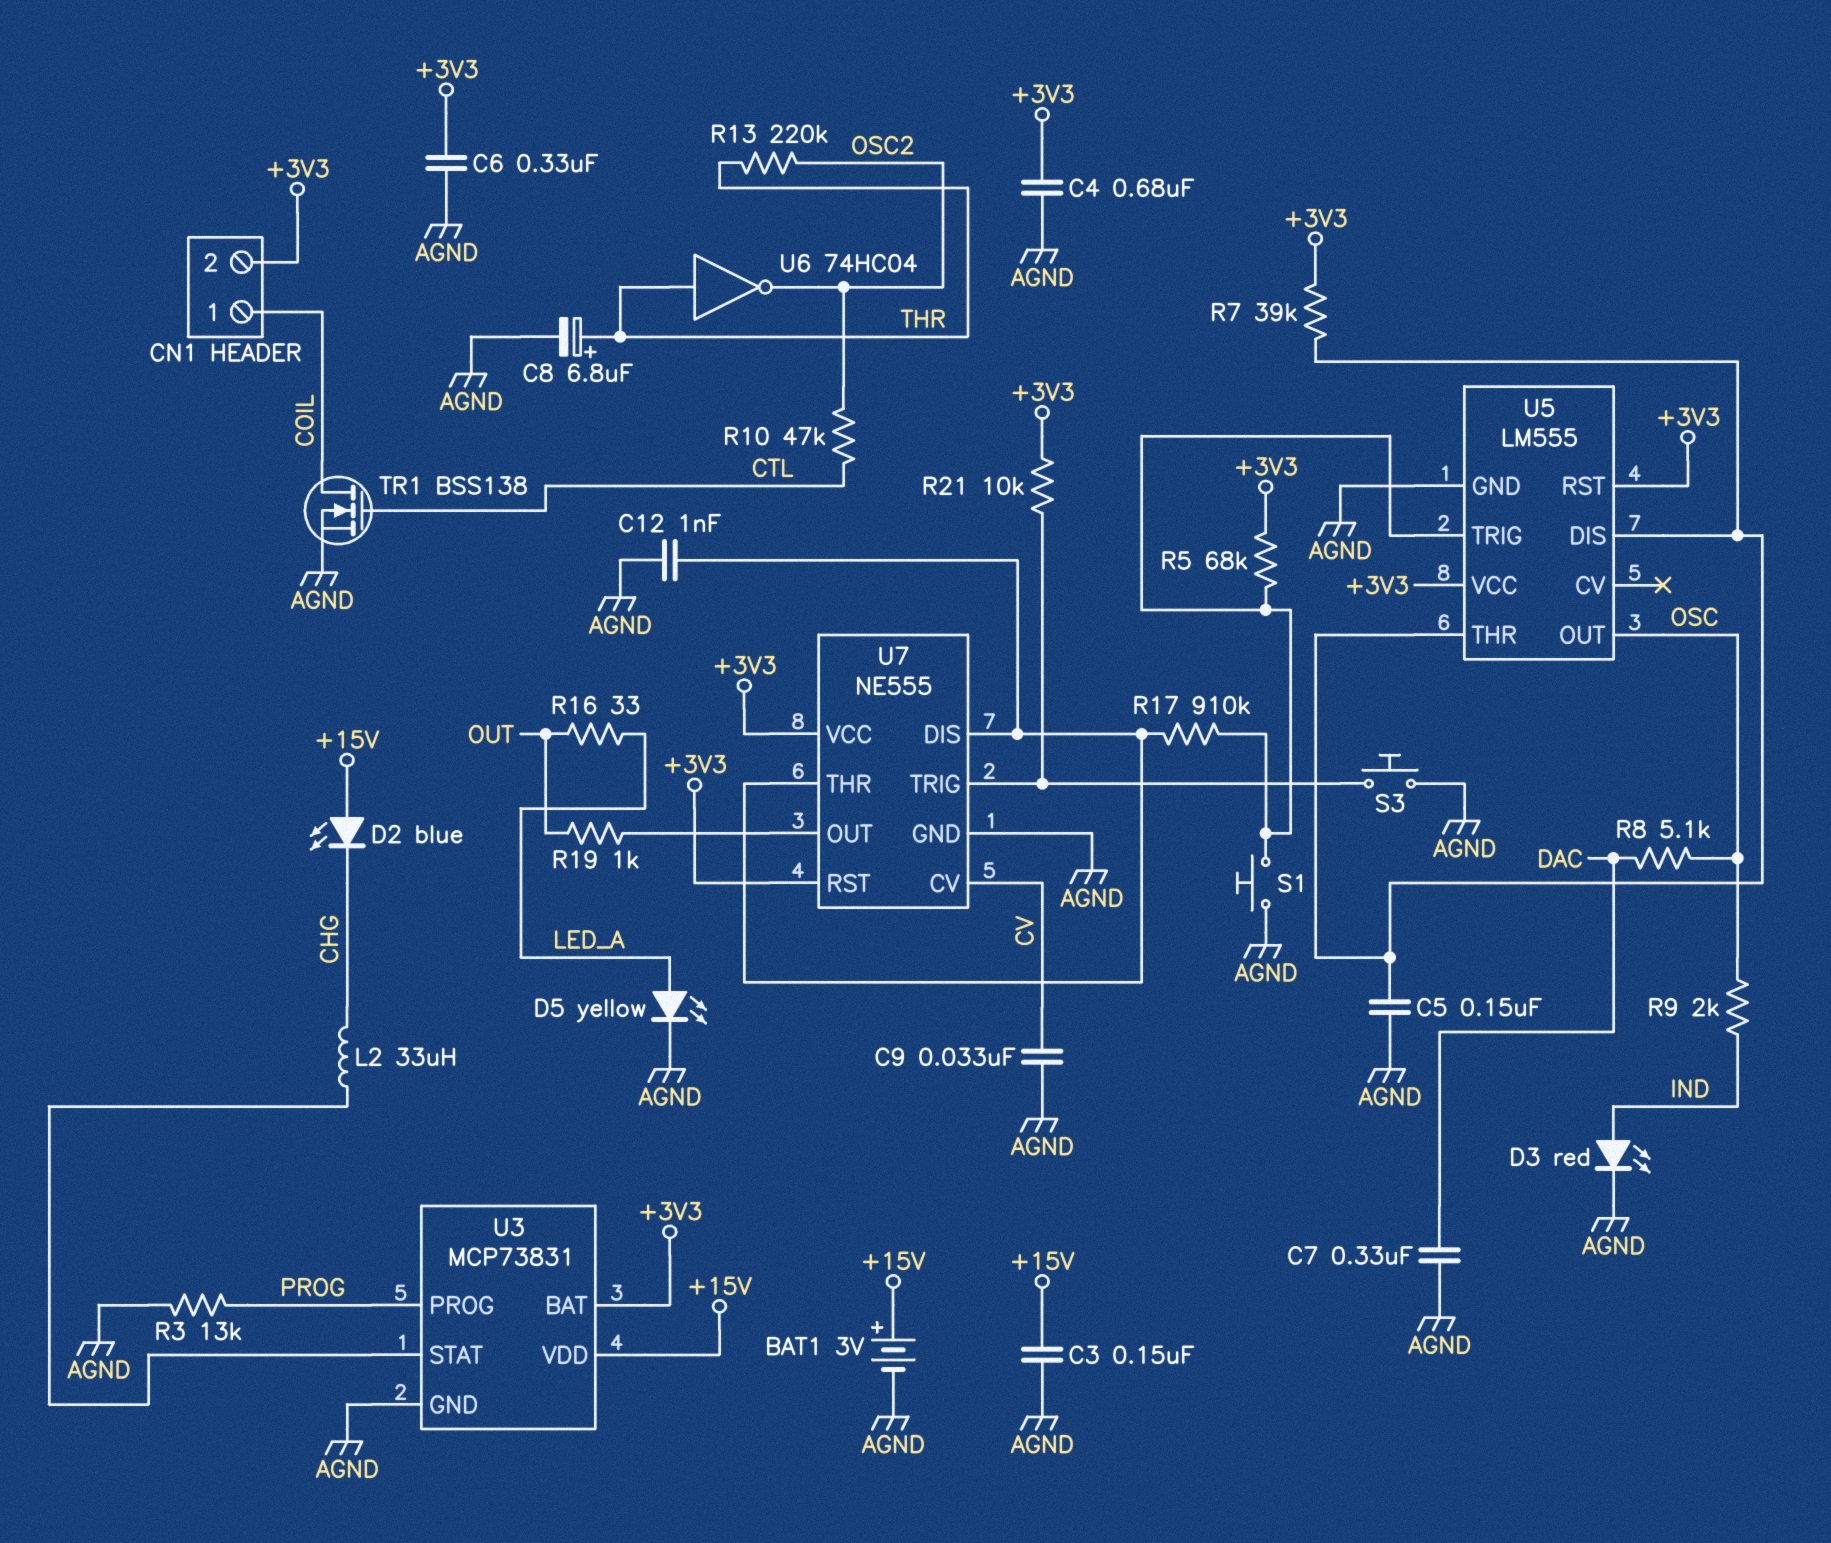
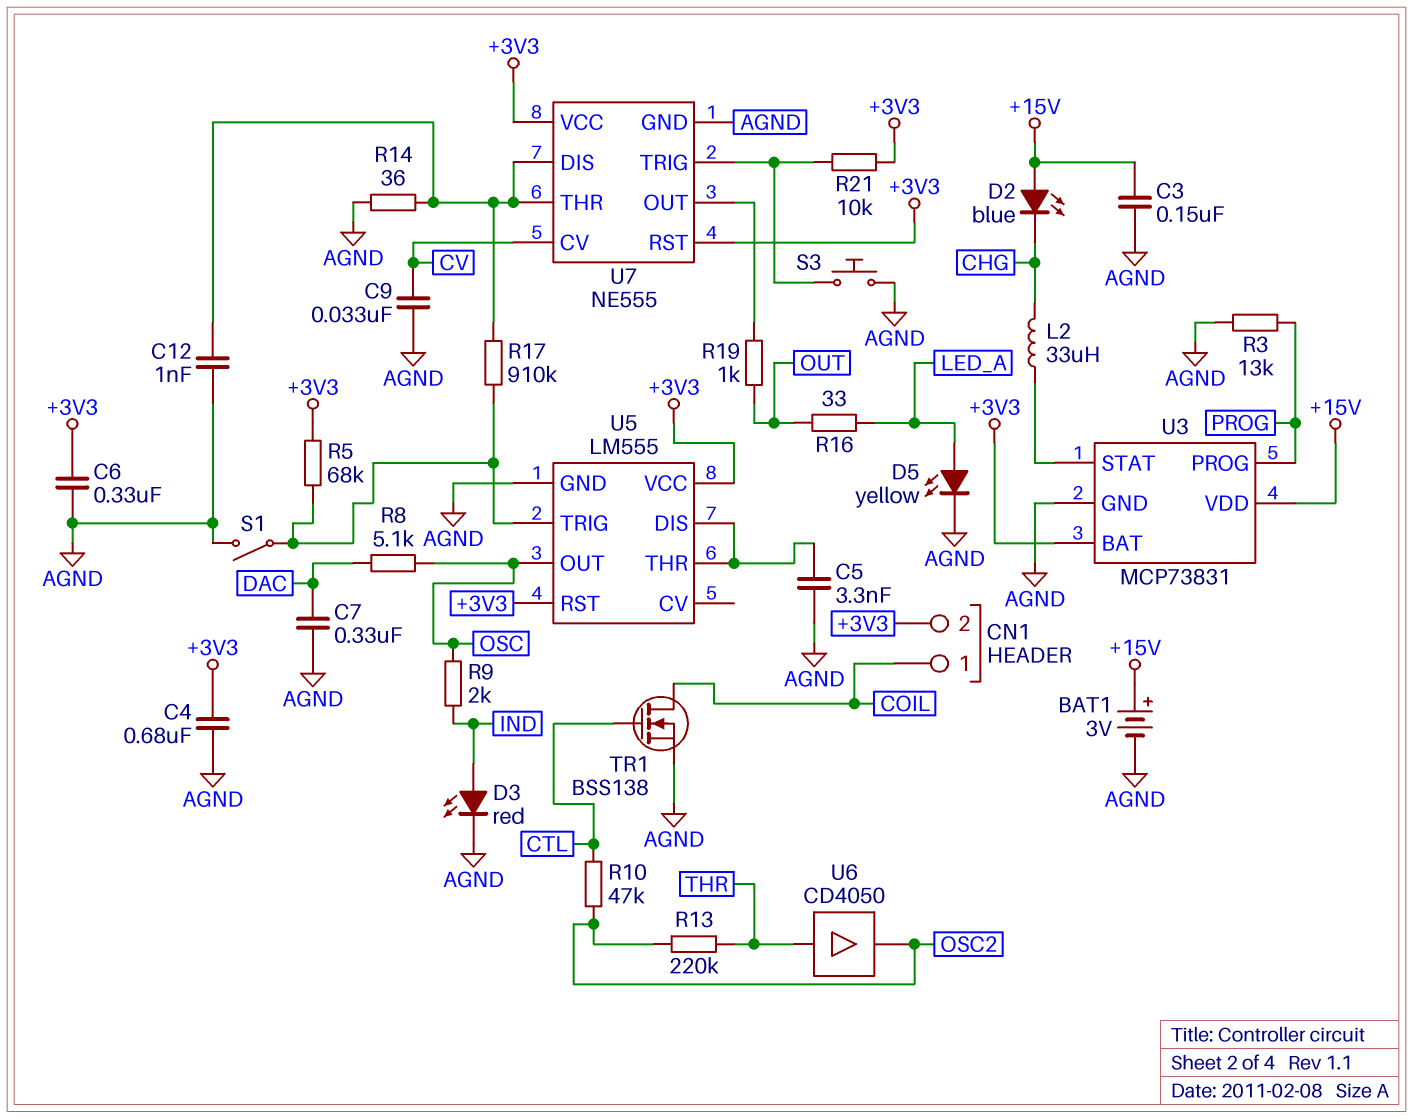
C5: 150nF (AGND, U5/DIS) -> 3.3nF (AGND, U5/DIS)
C8: 6.8uF (plus THR, minus AGND) -> none
R7: 39k (+3V3, U5/DIS) -> none
R14: none -> 36 (AGND, U7/DIS)
S1: button (AGND, U5/TRIG) -> switch (AGND, U5/TRIG)
U6: NOT 74HC04 (in THR, out OSC2) -> buffer CD4050 (in THR, out OSC2)

